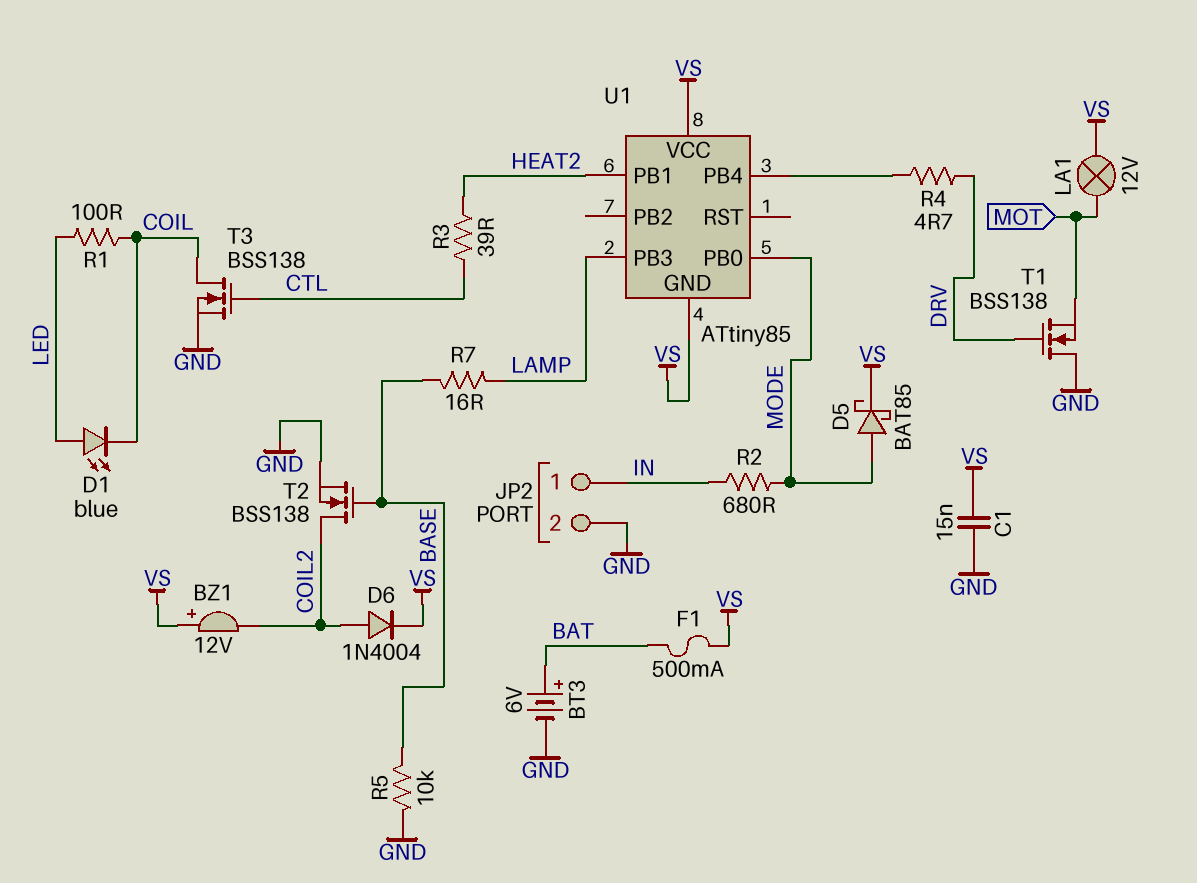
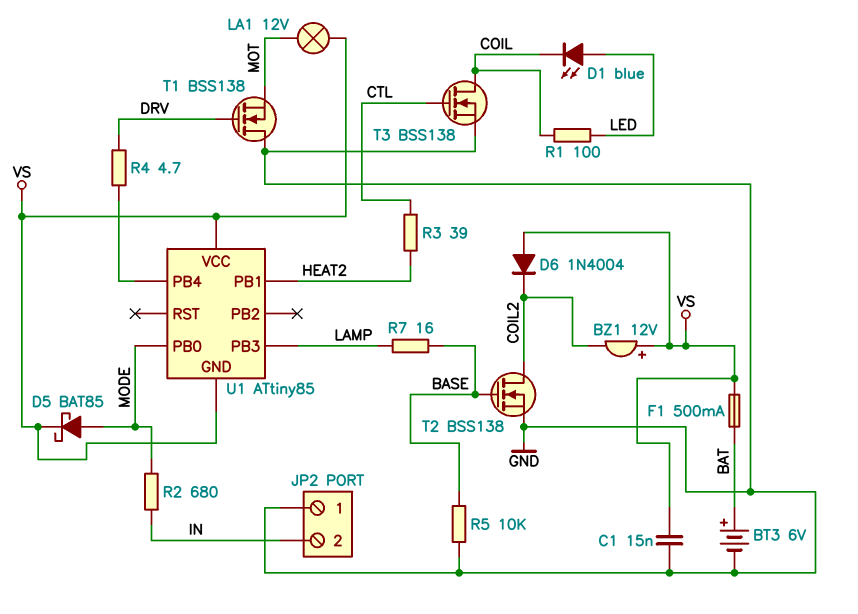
D6: diode 1N4004 (A COIL2, K VS) -> diode 1N4004 (A VS, K COIL2)
JP2 pin 1: IN -> GND
JP2 pin 2: GND -> IN

